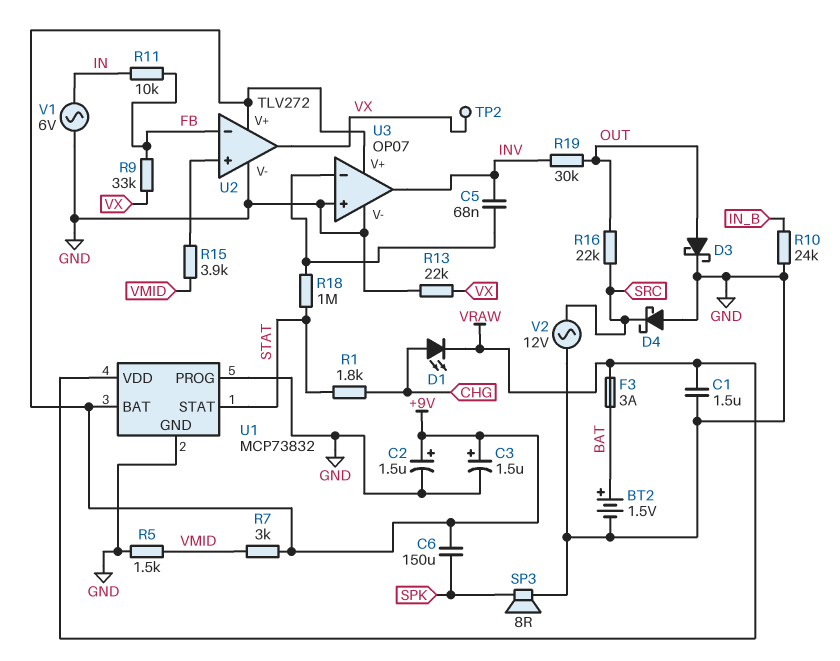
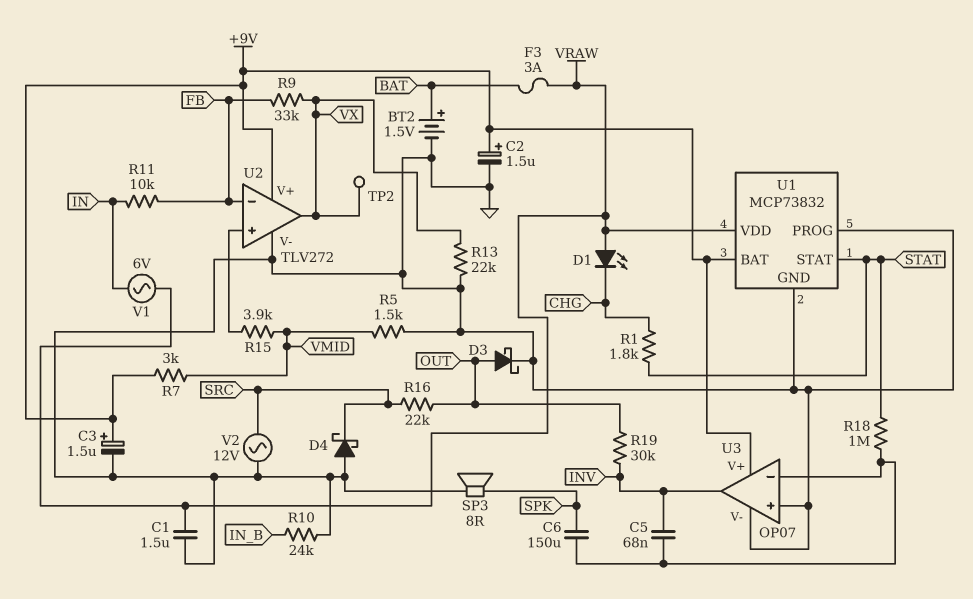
C6: 150uF (+9V, SPK) -> 150uF (SPK, U3/in-)
D1: LED (A CHG, K VRAW) -> LED (A VRAW, K CHG)
V1: AC 6V (GND, IN) -> AC 6V (IN, VRAW)

